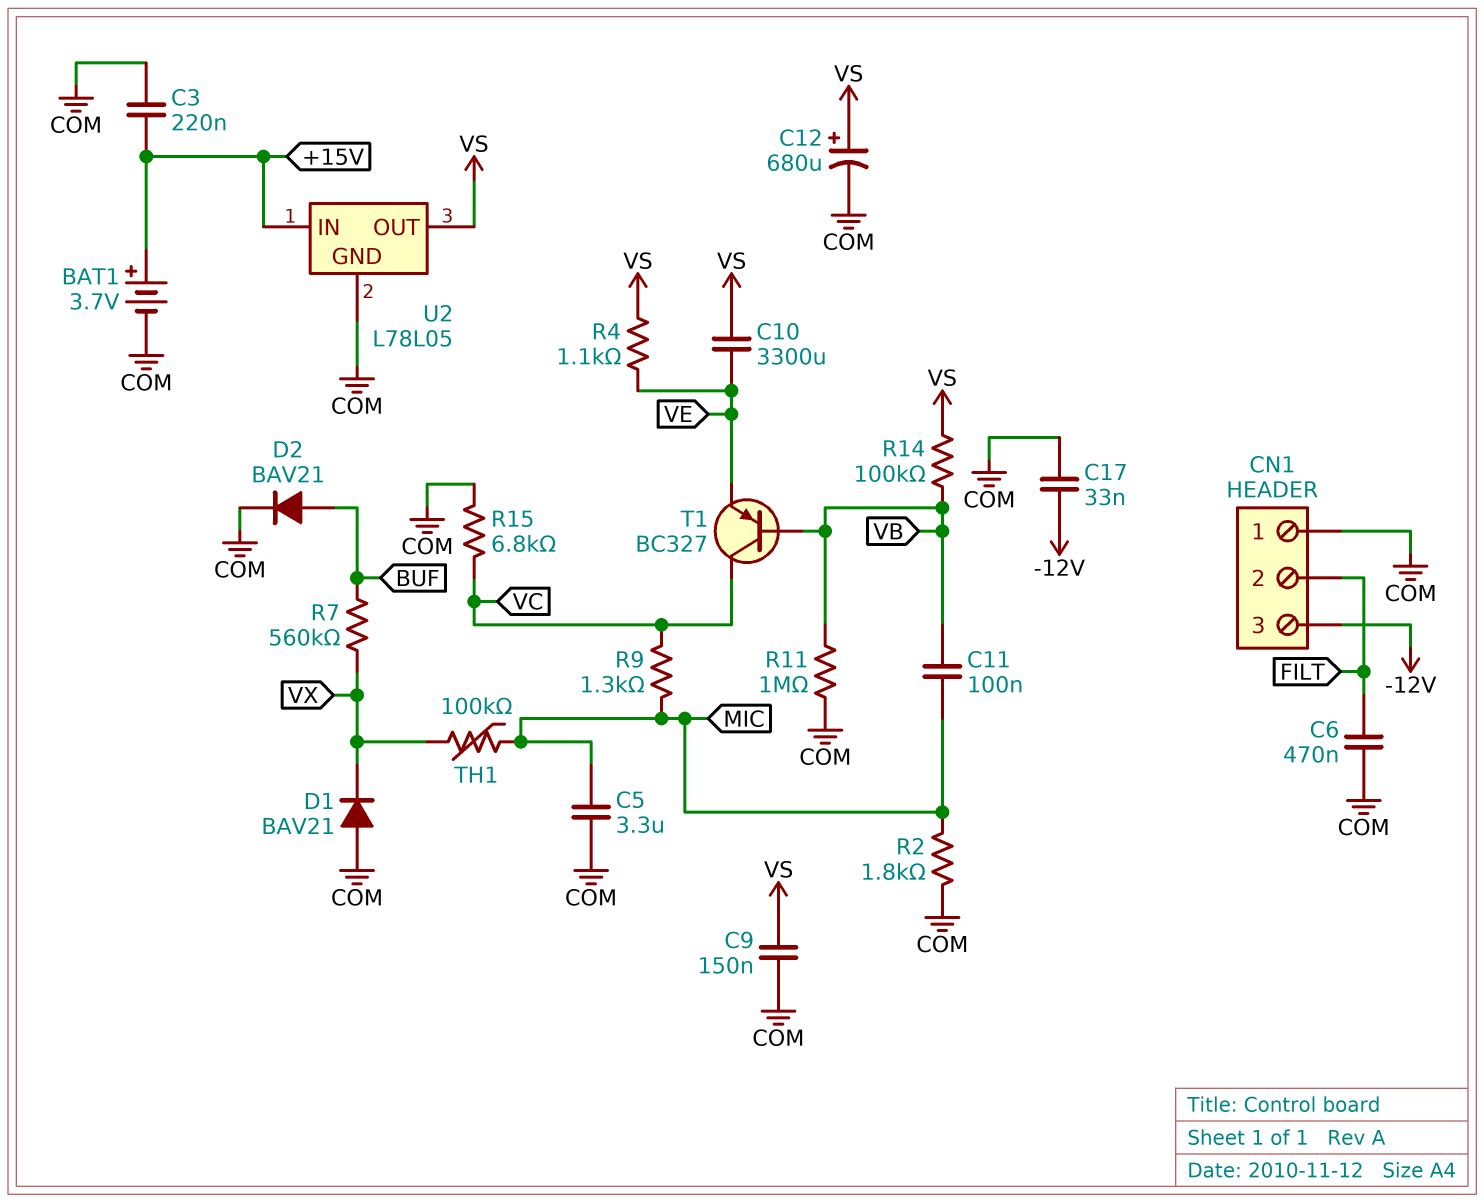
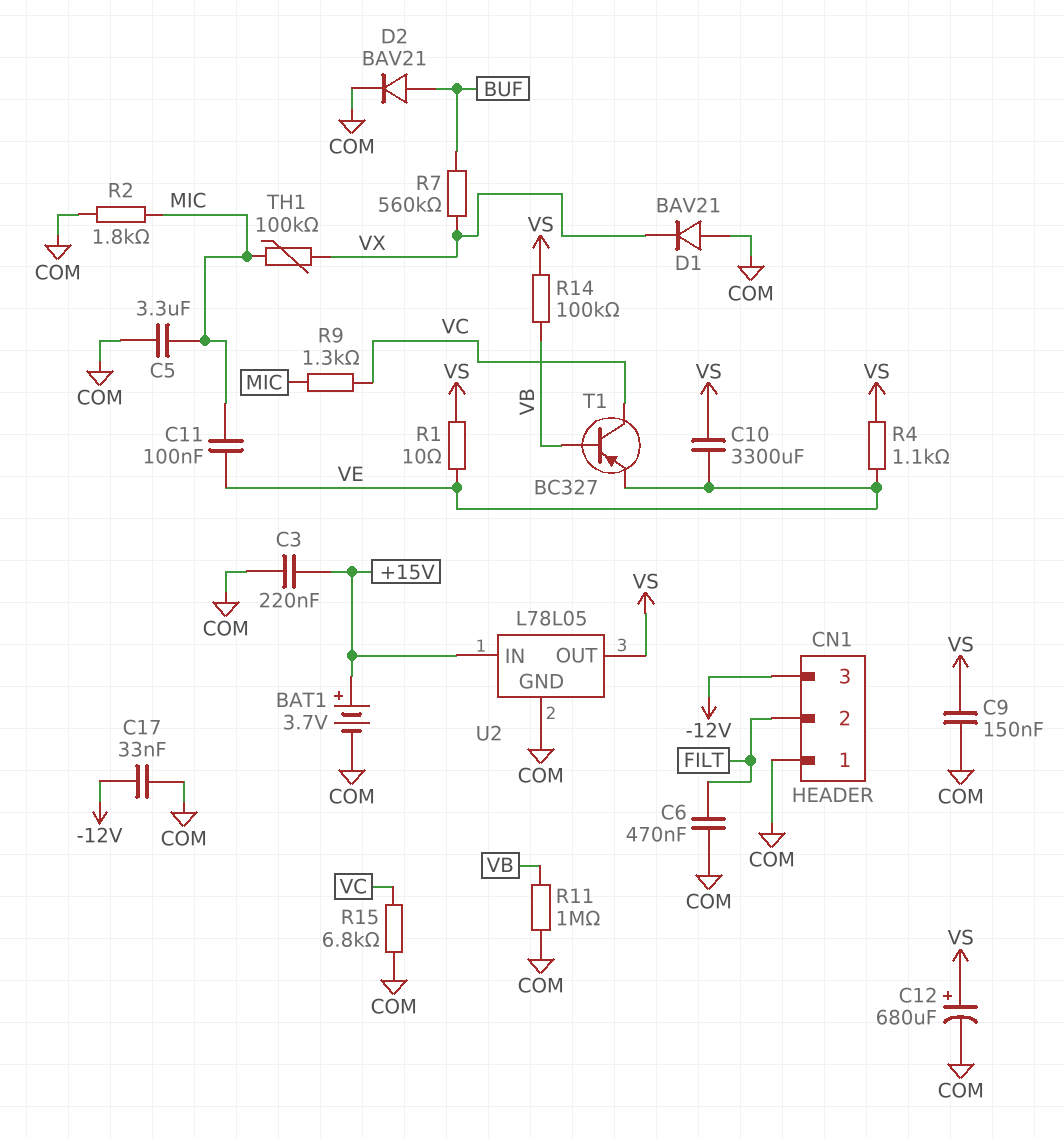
C11: 100nF (MIC, VB) -> 100nF (MIC, VE)
R1: none -> 10 (VE, VS)

